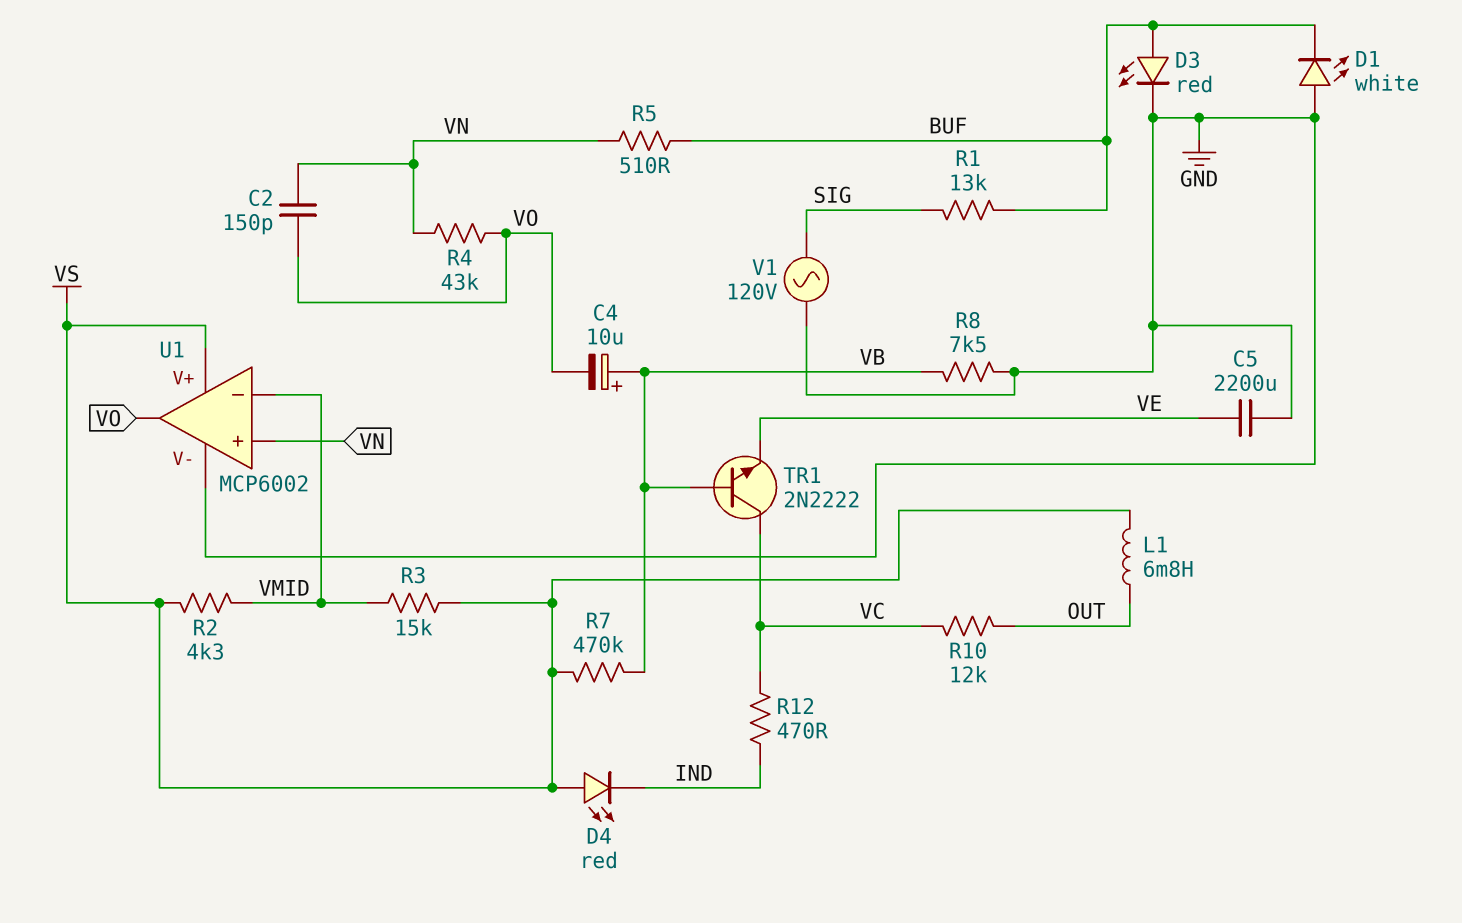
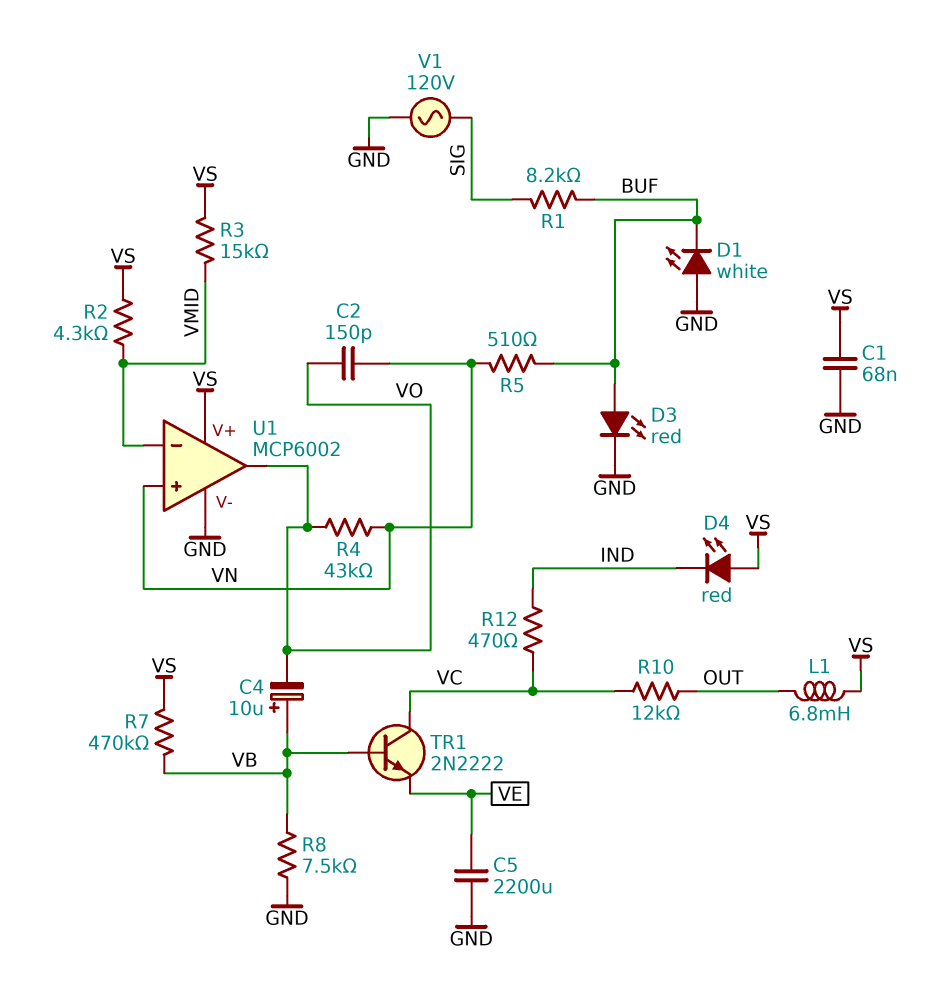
C1: none -> 68nF (GND, VS)
R1: 13k (BUF, SIG) -> 8.2k (BUF, SIG)

